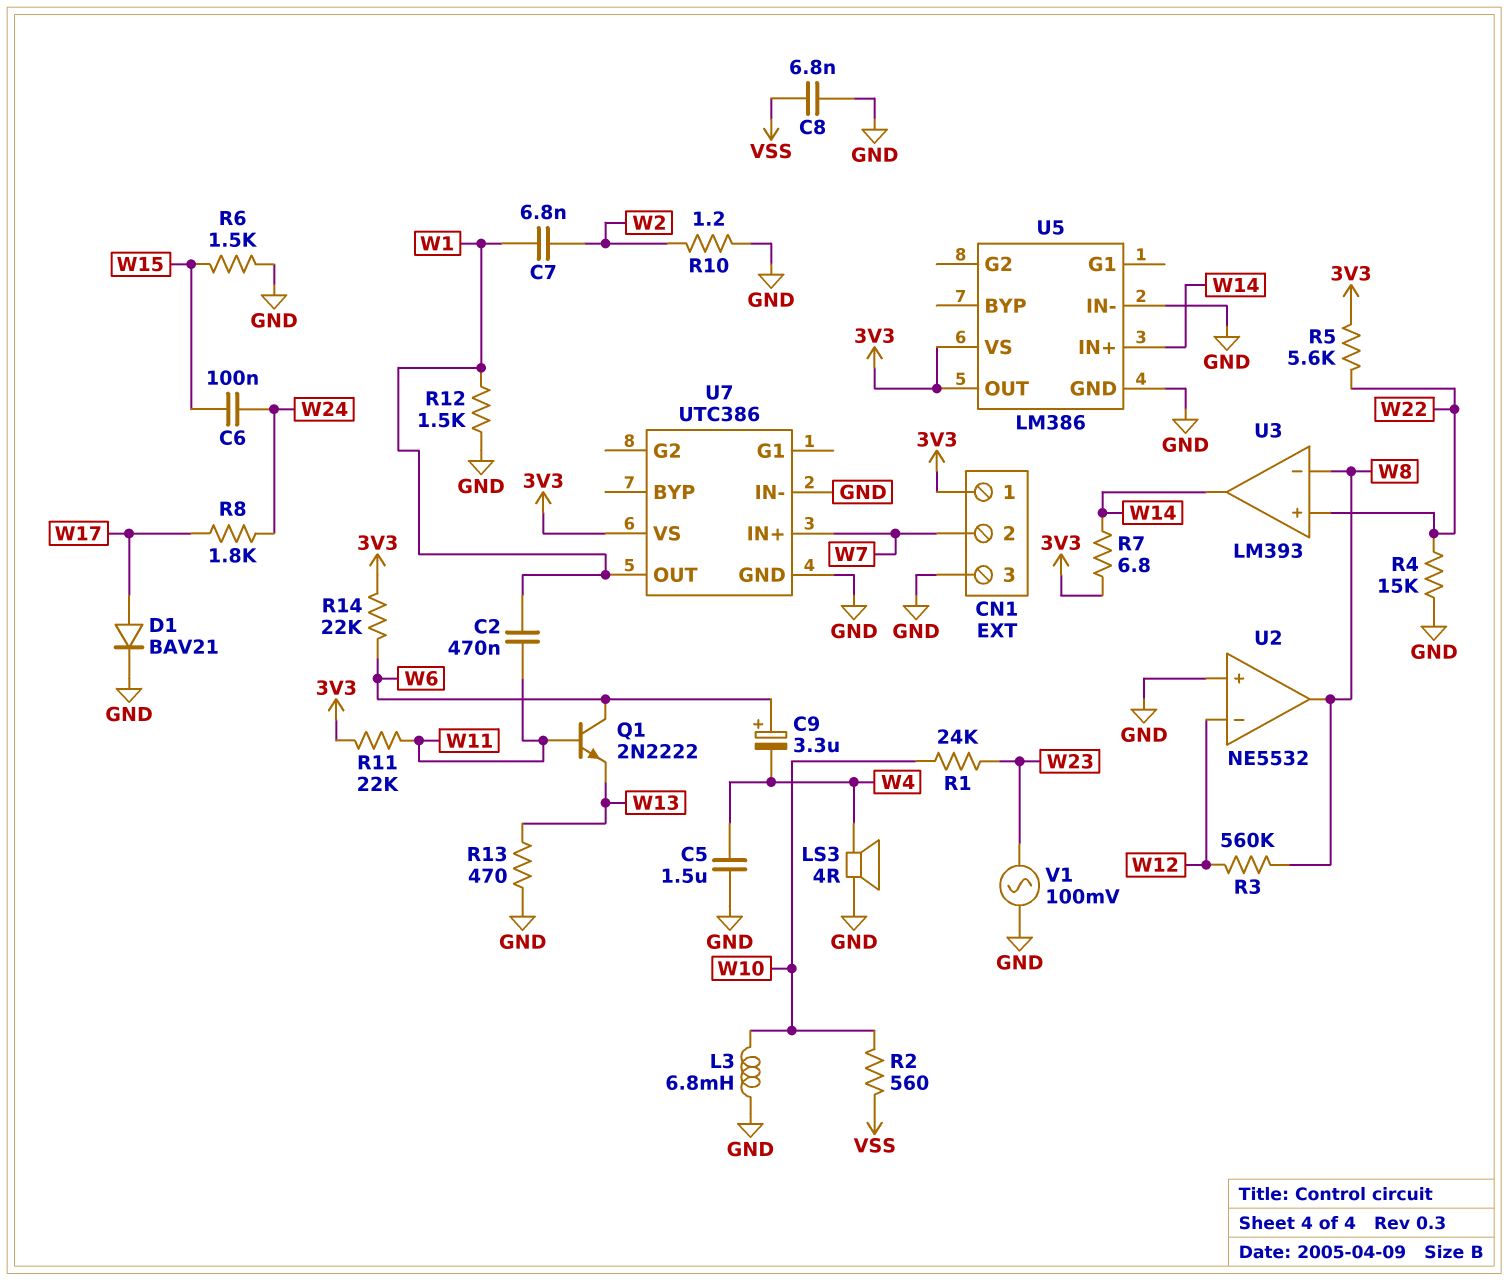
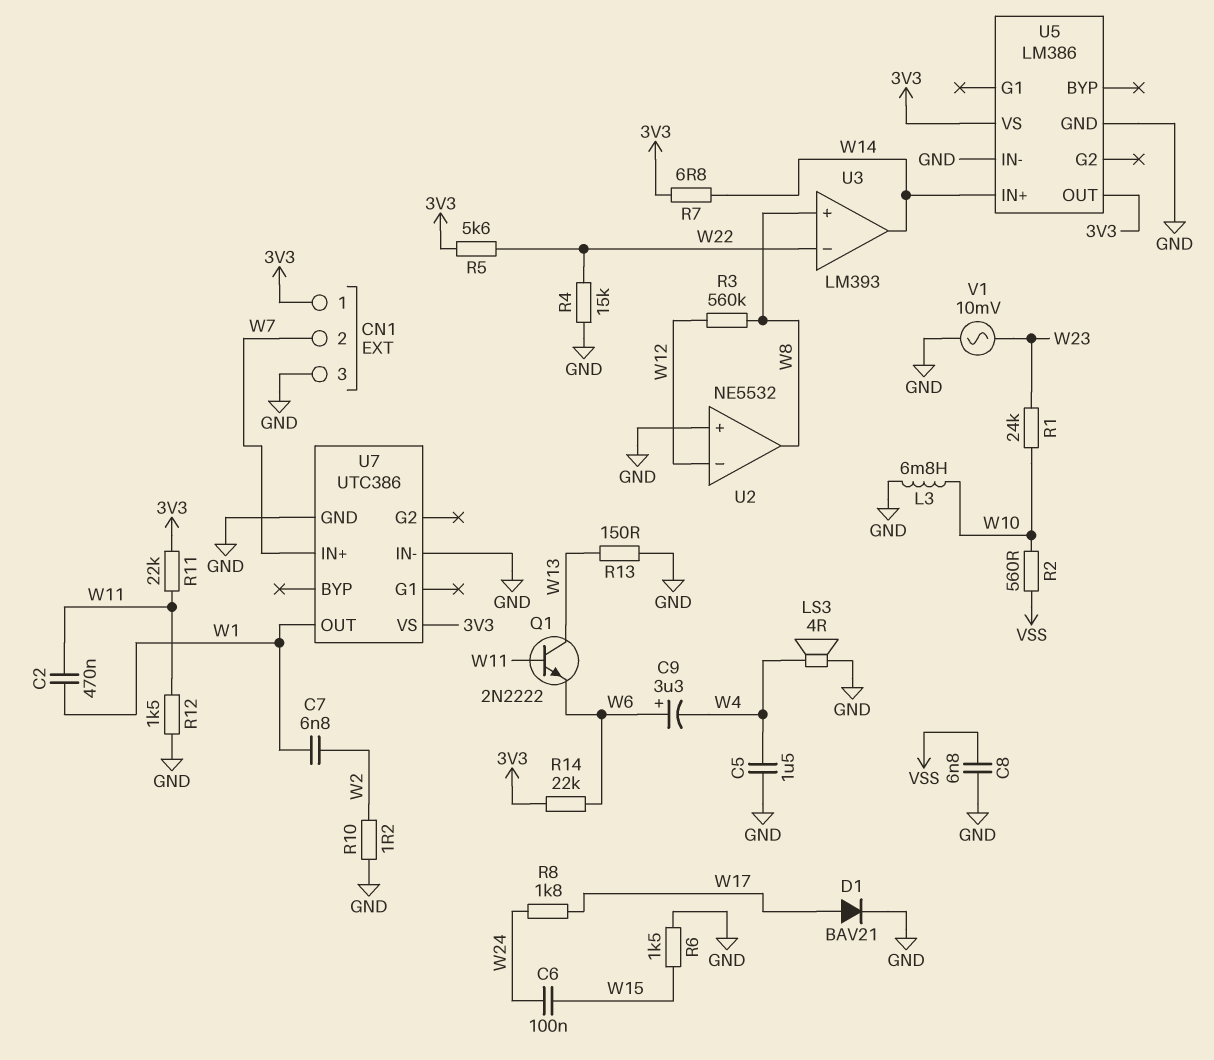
Q1: NPN 2N2222 (B W11, C W6, E W13) -> NPN 2N2222 (B W11, C W13, E W6)
R12: 1.5k (GND, W1) -> 1.5k (GND, W11)
R13: 470 (GND, W13) -> 150 (GND, W13)
U3 pin in+: W22 -> W8
U3 pin in-: W8 -> W22
V1: AC 100mV (GND, W23) -> AC 10mV (GND, W23)

